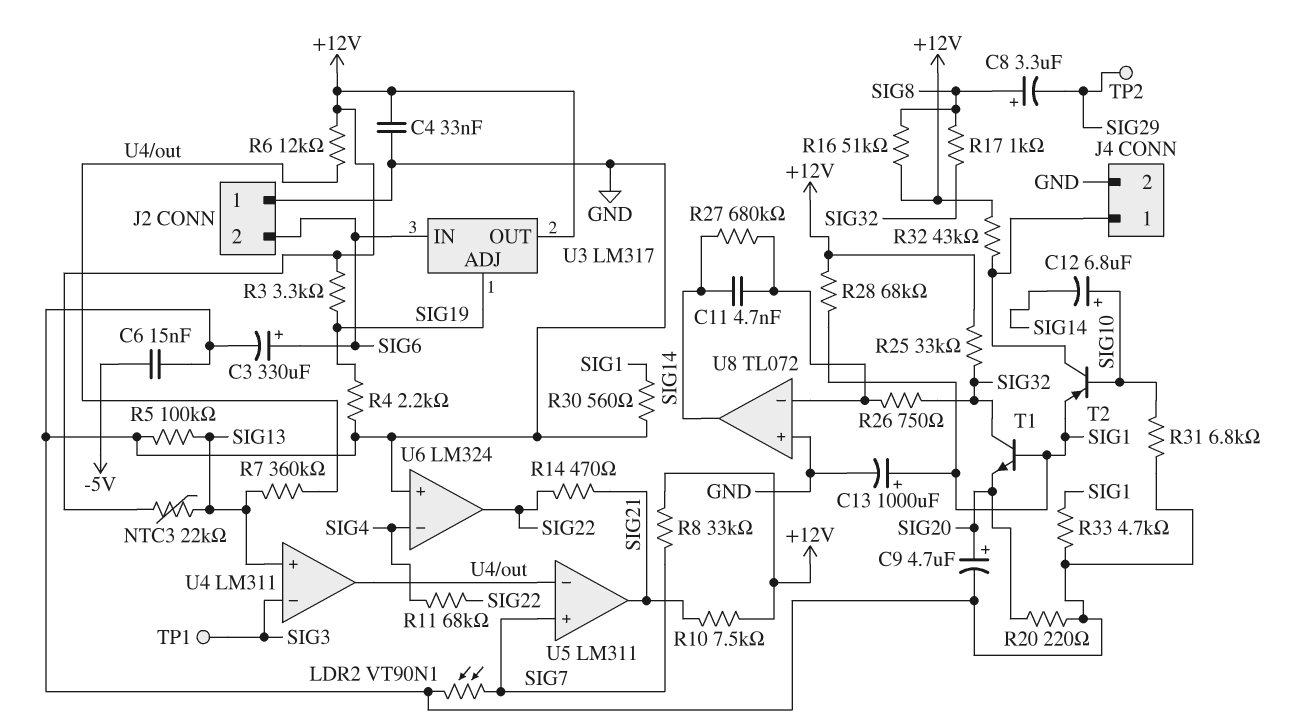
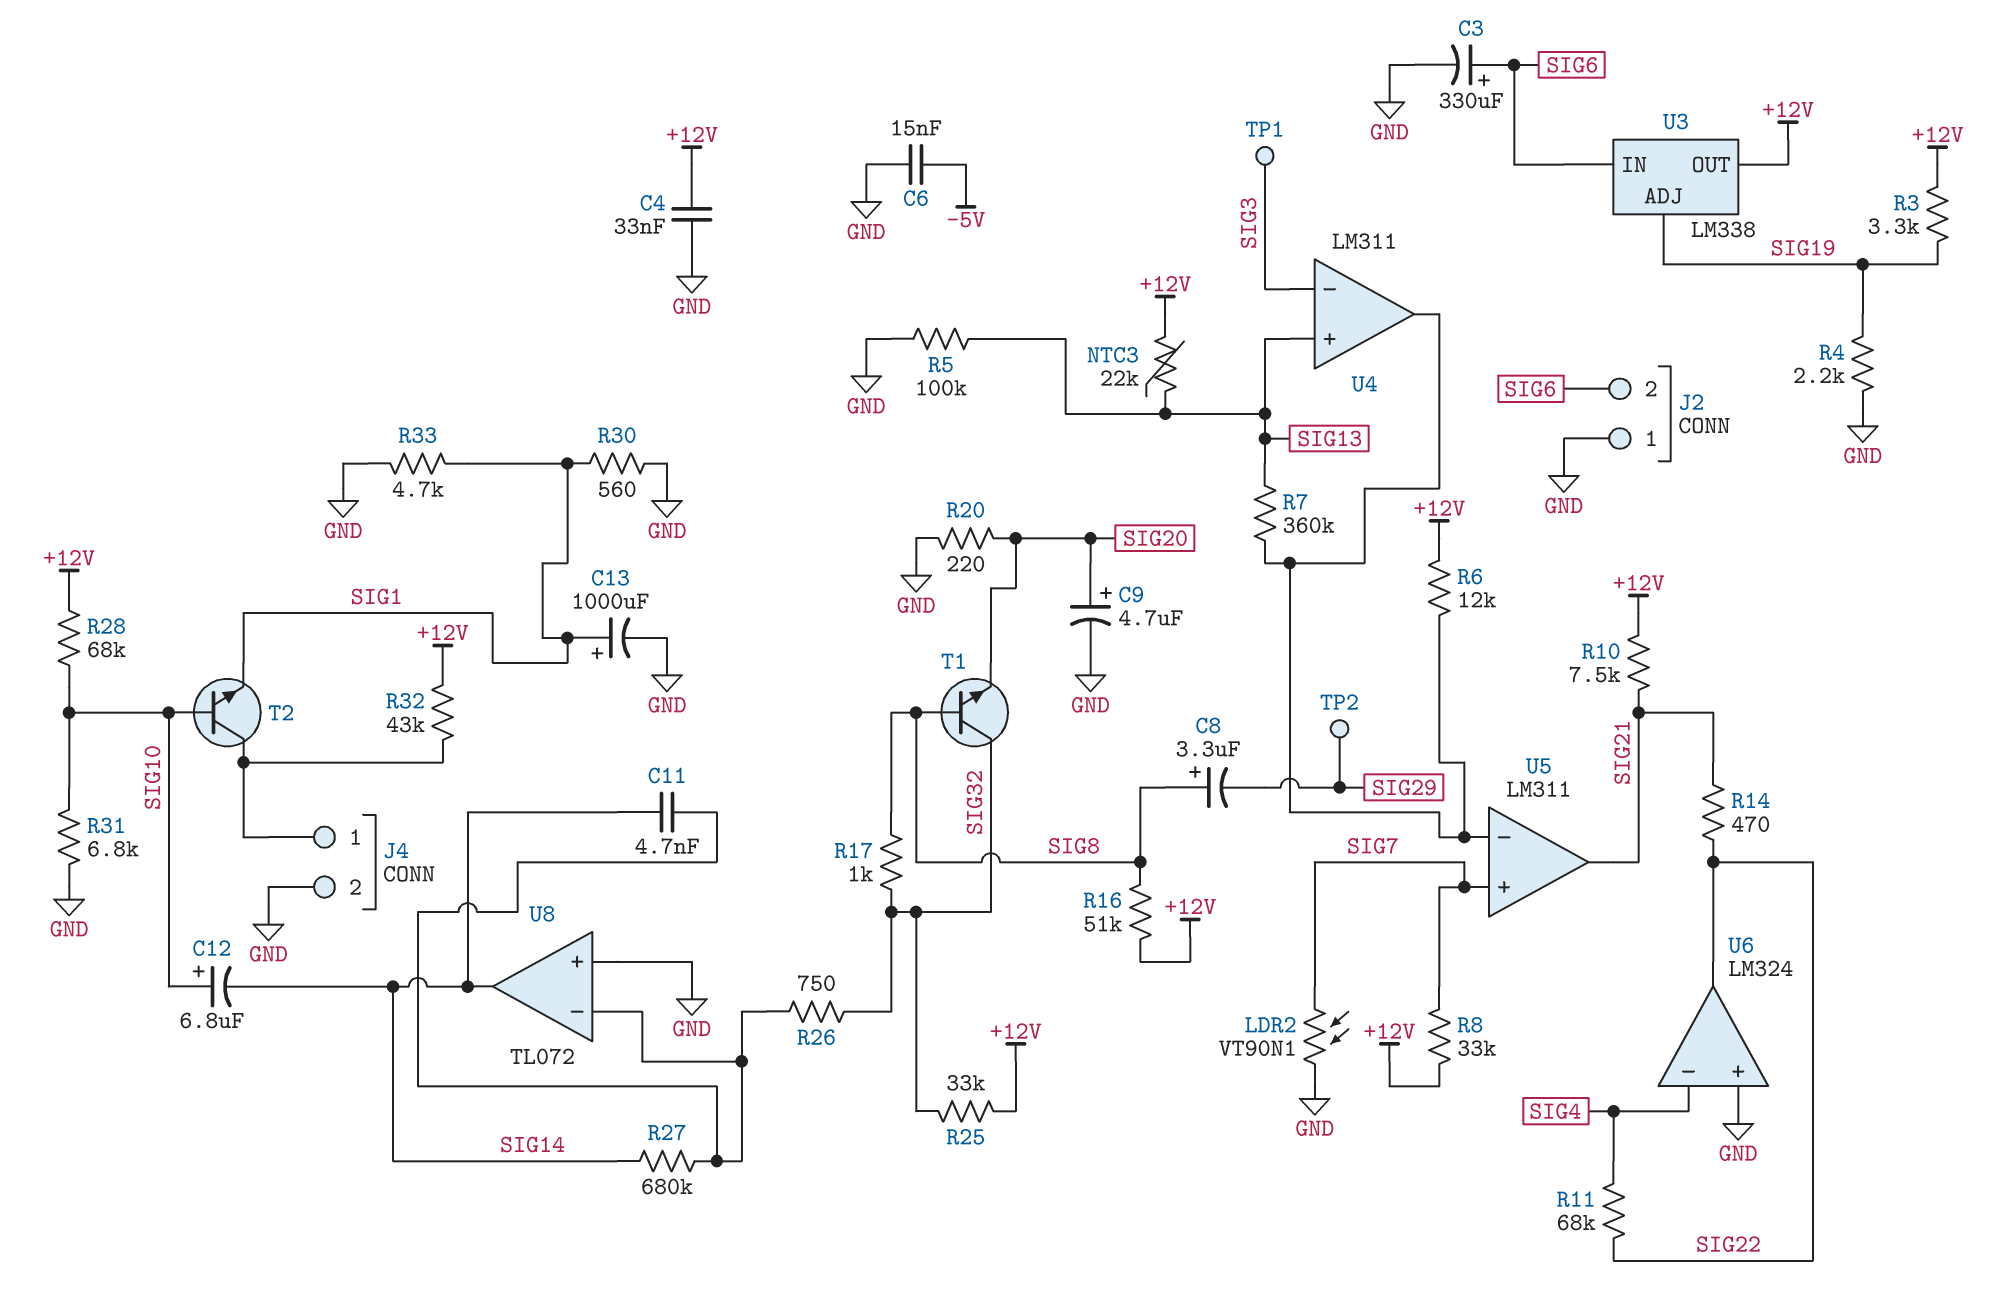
R28: 68k (+12V, SIG1) -> 68k (+12V, SIG10)
T1: NPN (B SIG1, C SIG32, E SIG20) -> NPN (B SIG8, C SIG32, E SIG20)
T2: PNP (B SIG10, C J4/1, E SIG1) -> NPN (B SIG10, C J4/1, E SIG1)
U3: LM317 -> LM338

